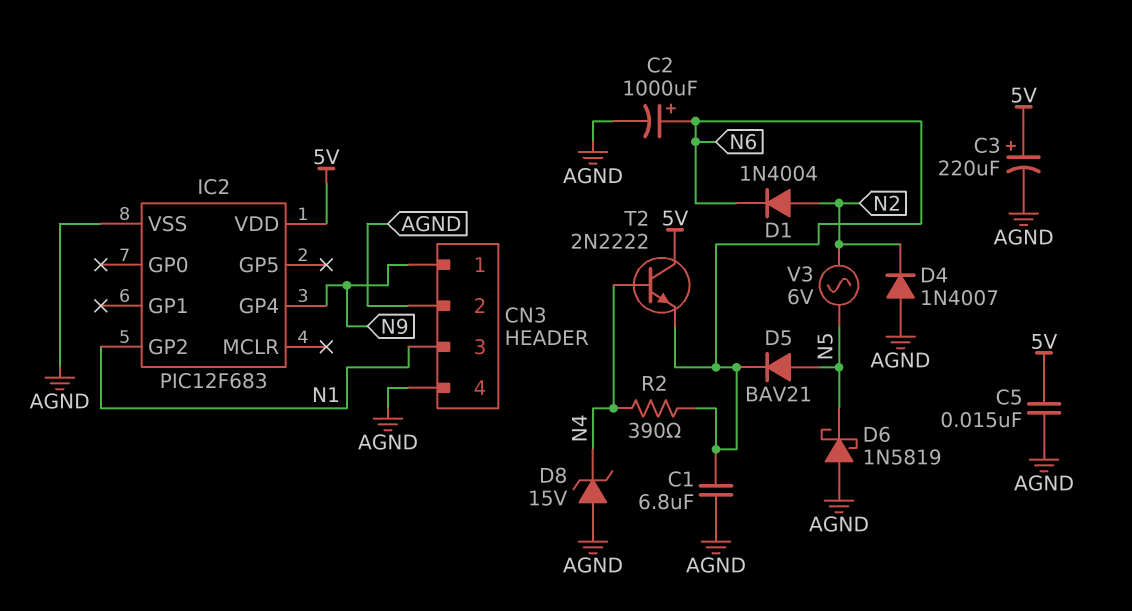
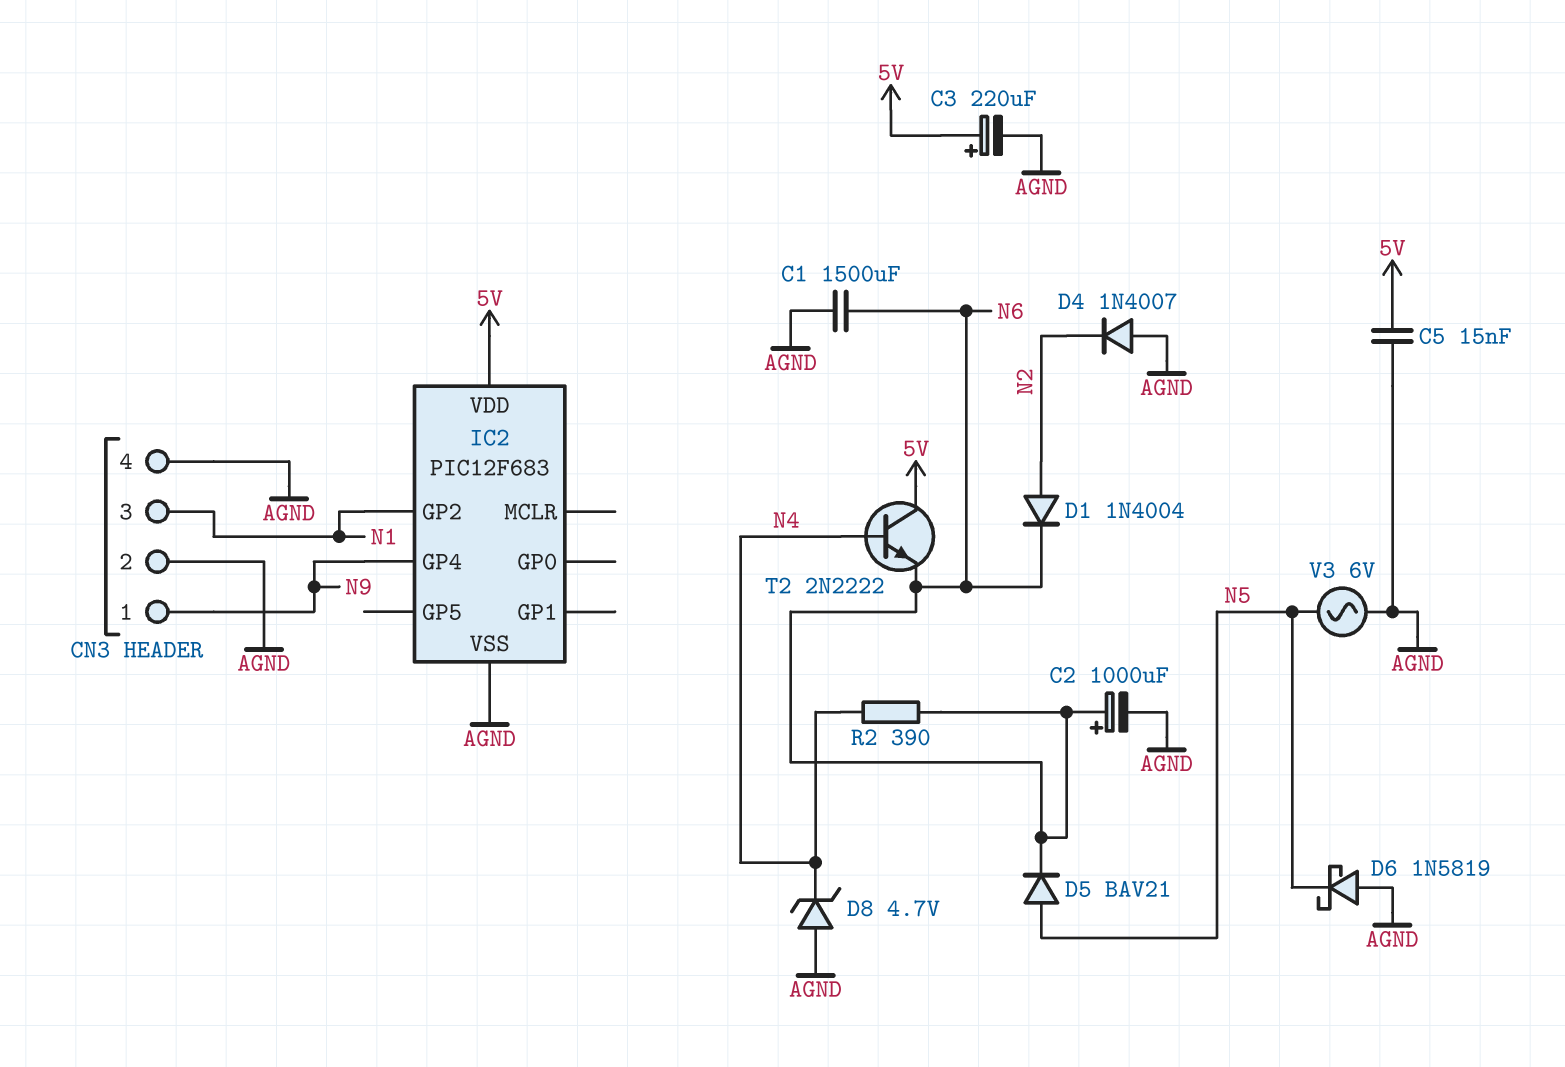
C1: 6.8uF (AGND, N6) -> 1500uF (AGND, N6)
D8: zener 15V (A AGND, K N4) -> zener 4.7V (A AGND, K N4)
V3: AC 6V (N2, N5) -> AC 6V (AGND, N5)

